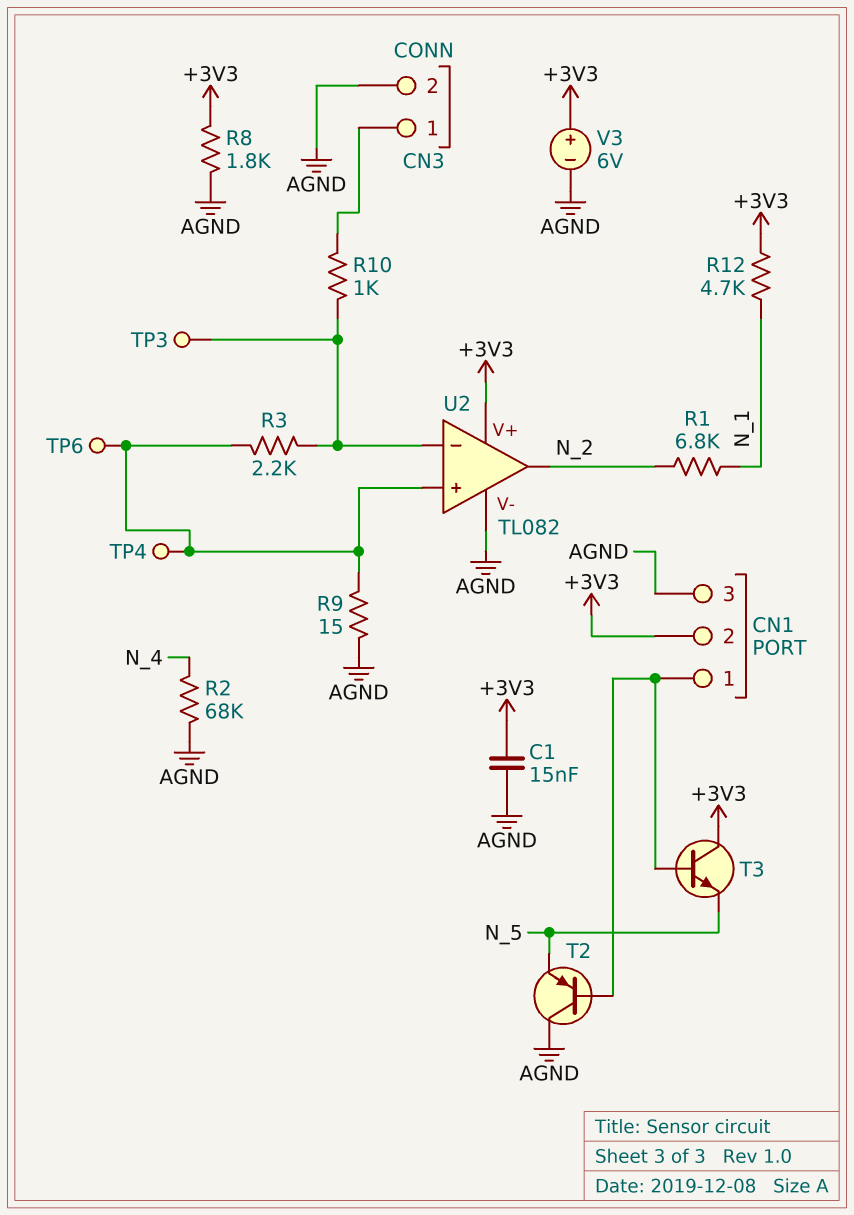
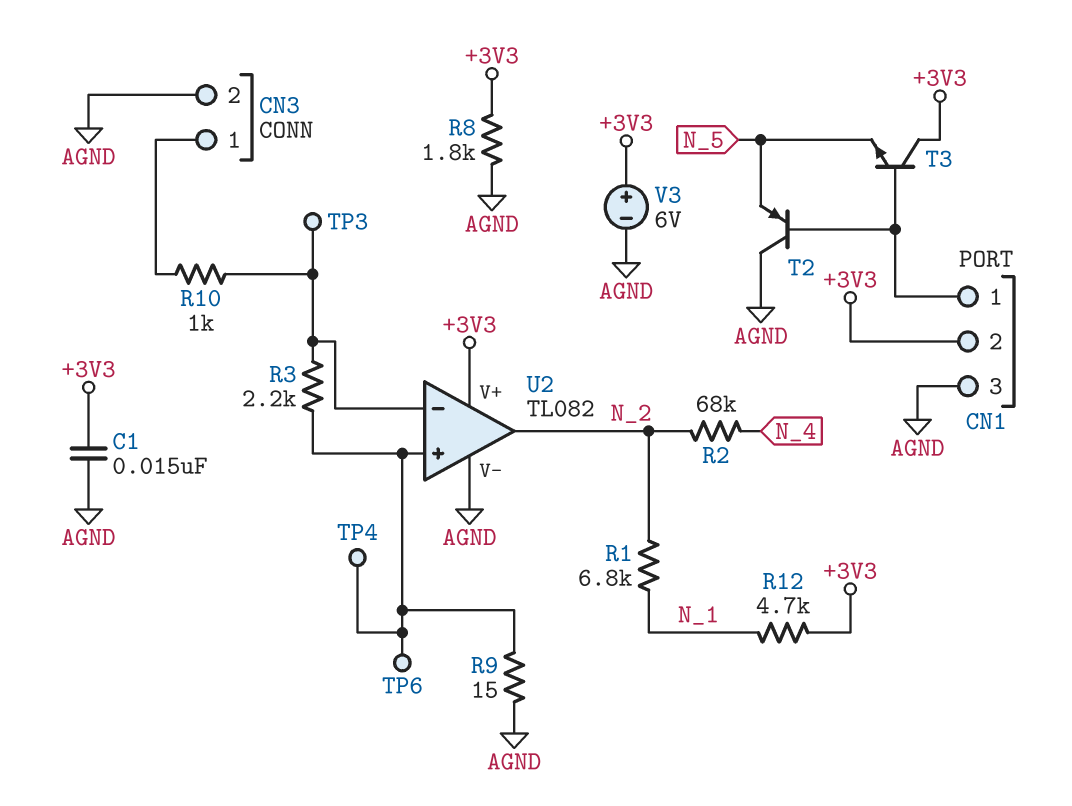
R2: 68k (AGND, N_4) -> 68k (N_2, N_4)

